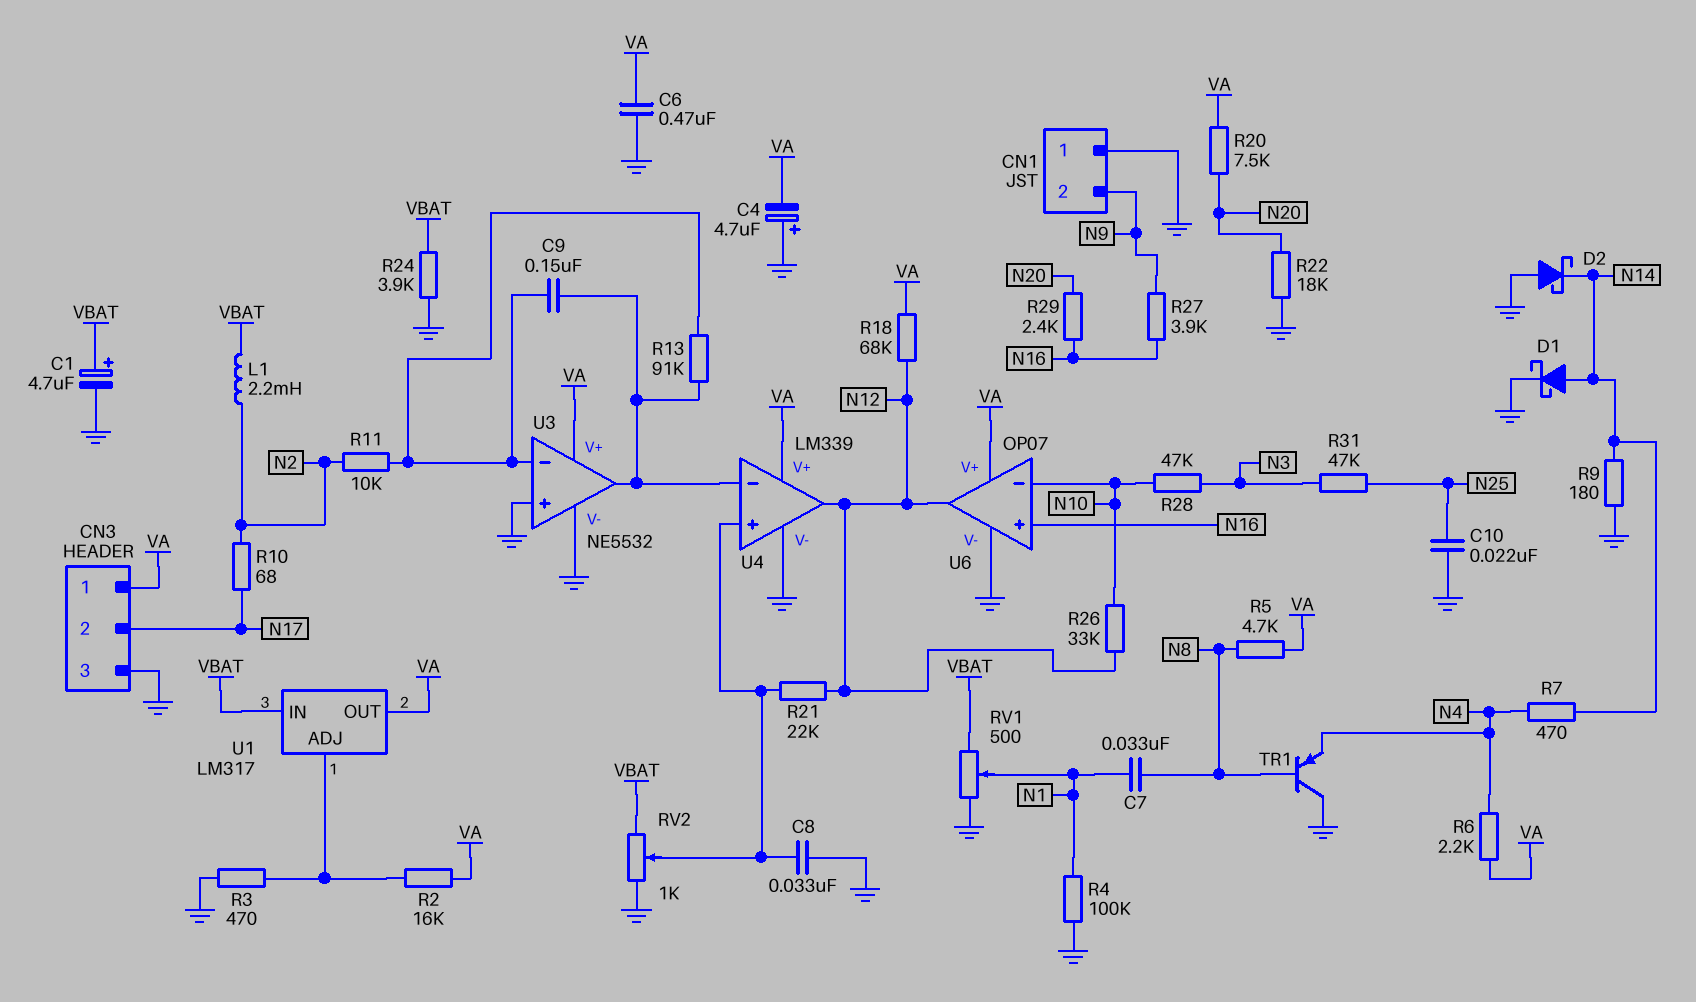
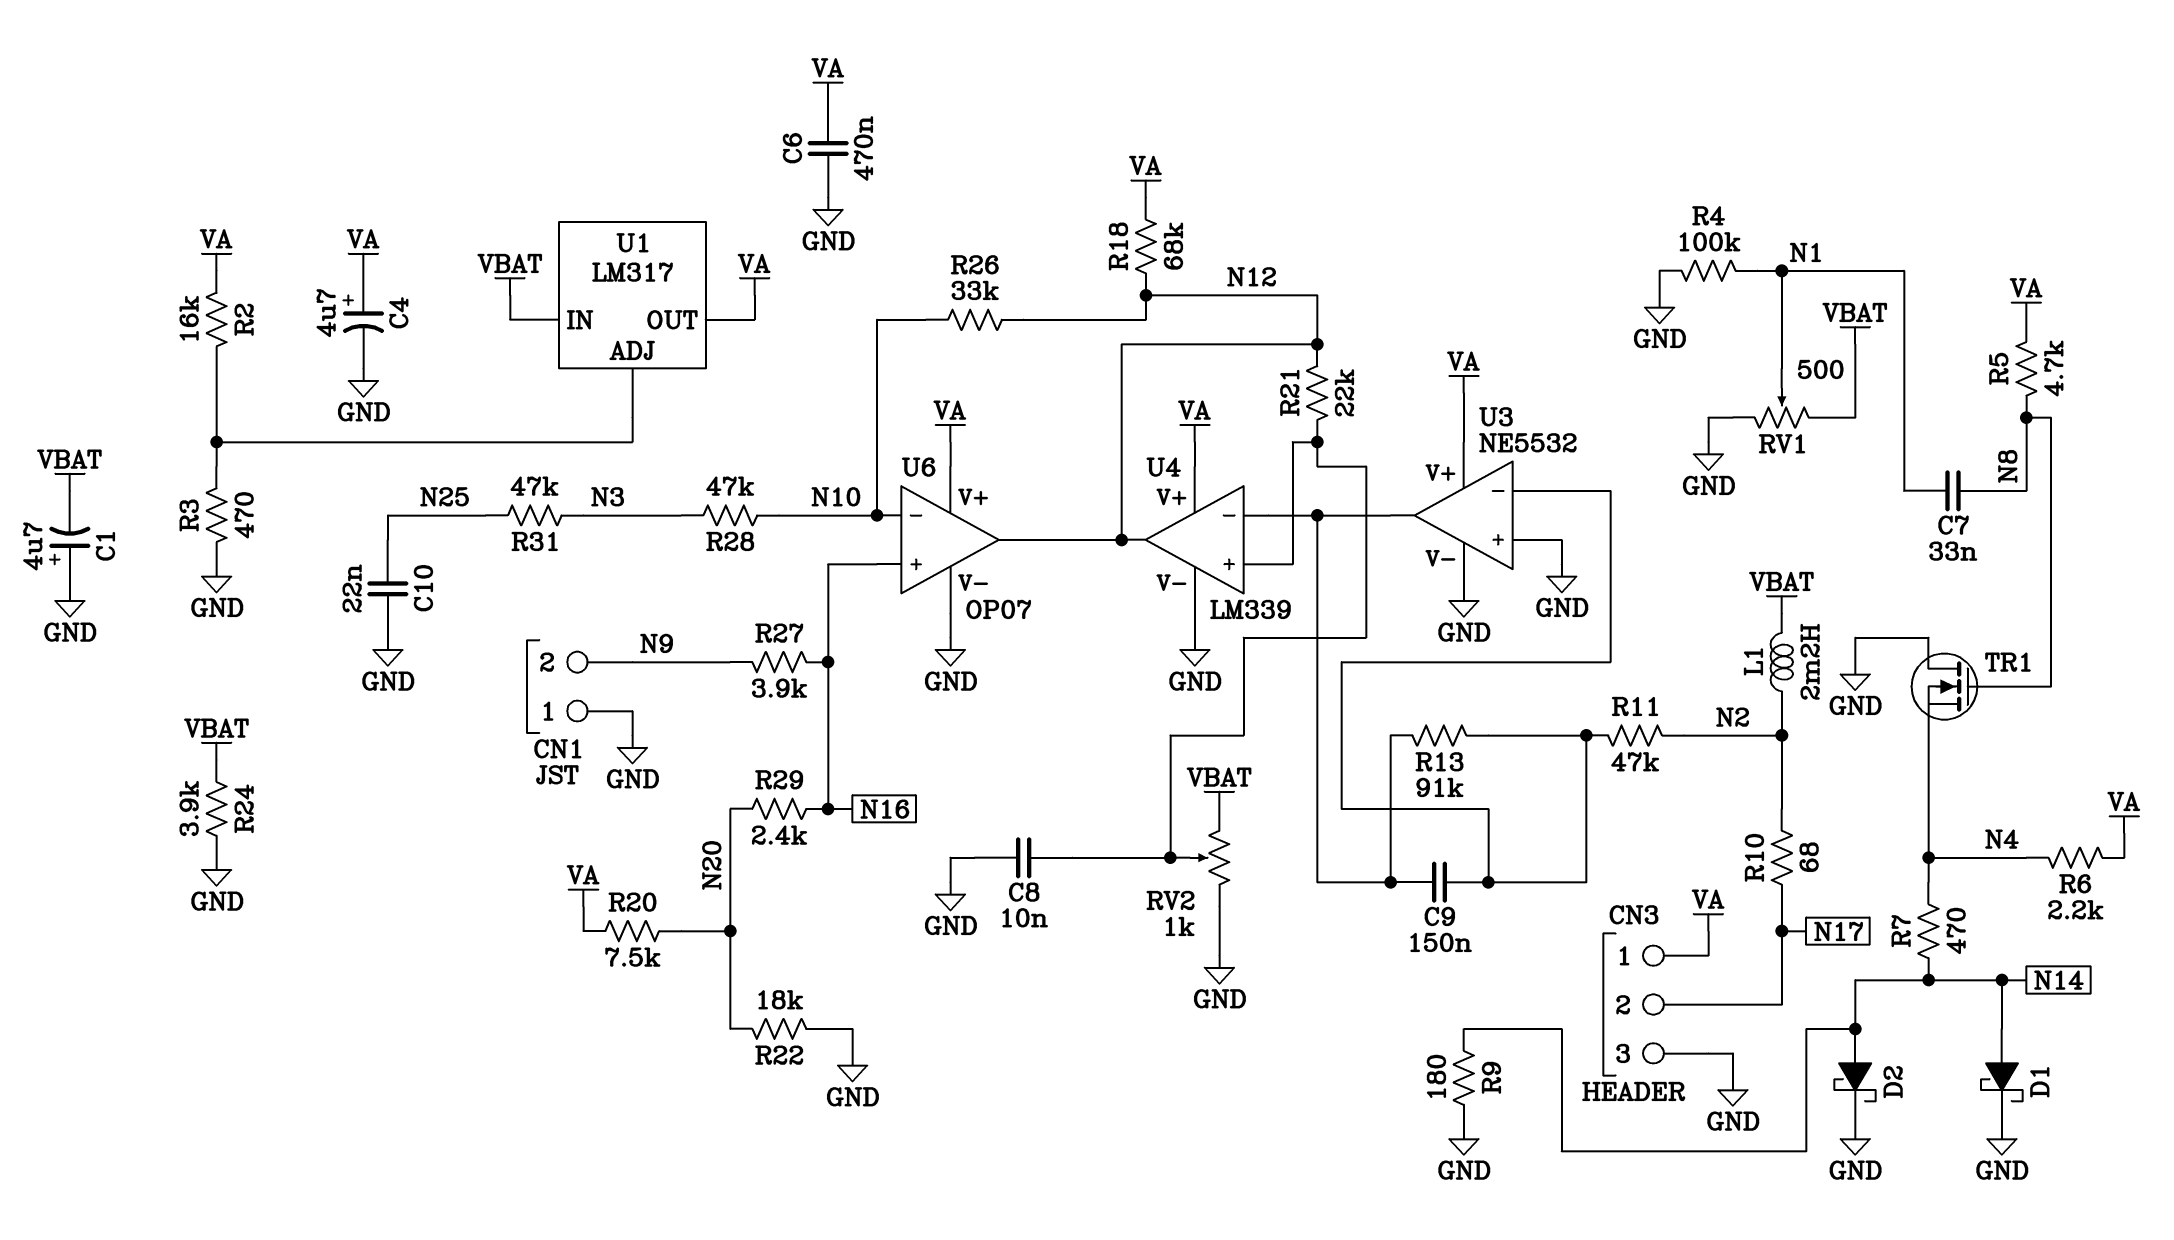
C1: 4.7uF (plus VBAT, minus GND) -> 4.7uF (plus GND, minus VBAT)
C4: 4.7uF (plus GND, minus VA) -> 4.7uF (plus VA, minus GND)
C8: 33nF (GND, U4/in+) -> 10nF (GND, U4/in+)
D2: schottky (A GND, K N14) -> schottky (A N14, K GND)
R11: 10k (N2, U3/in-) -> 47k (N2, U3/in-)
TR1: PNP (B N8, C GND, E N4) -> NMOS (G N8, D GND, S N4)

